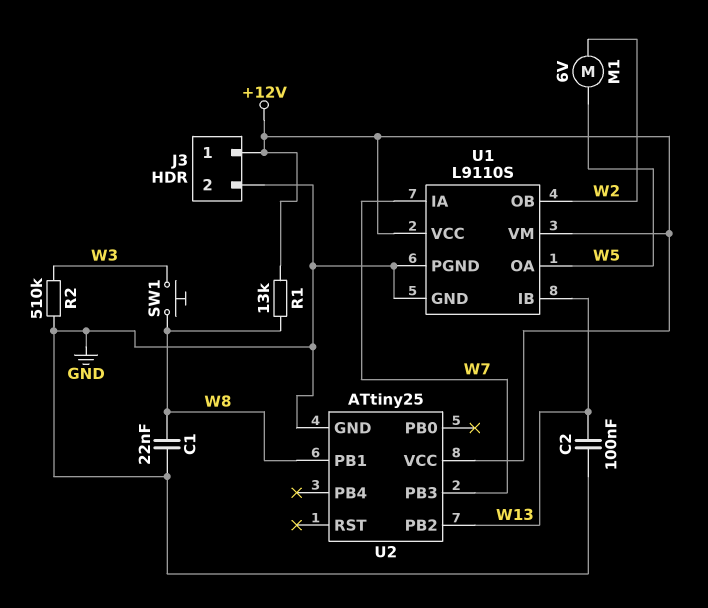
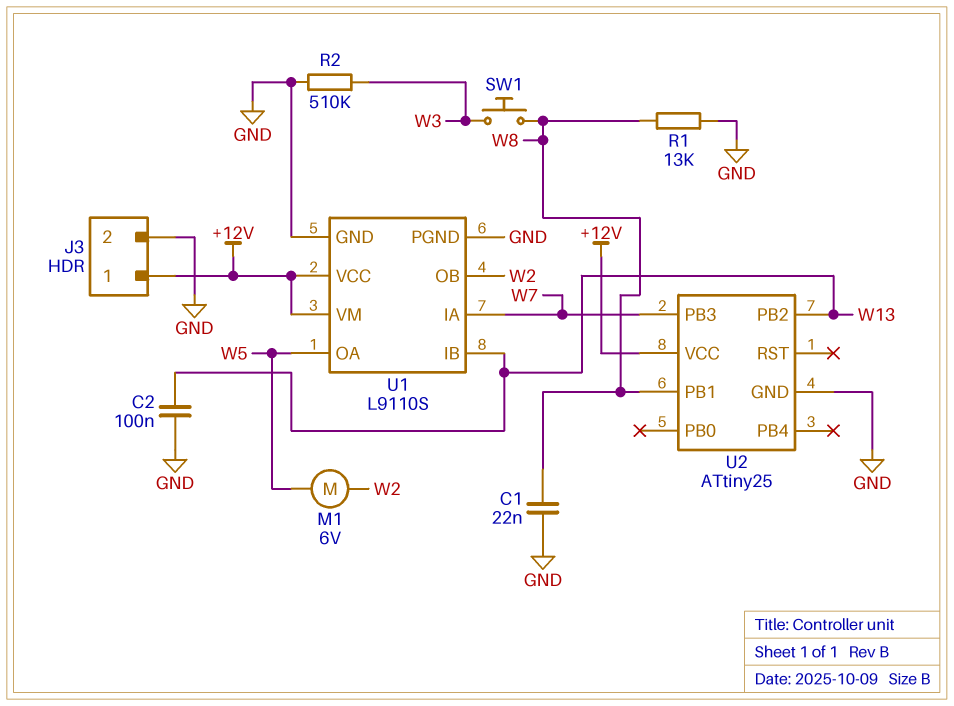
R1: 13k (+12V, W8) -> 13k (GND, W8)

